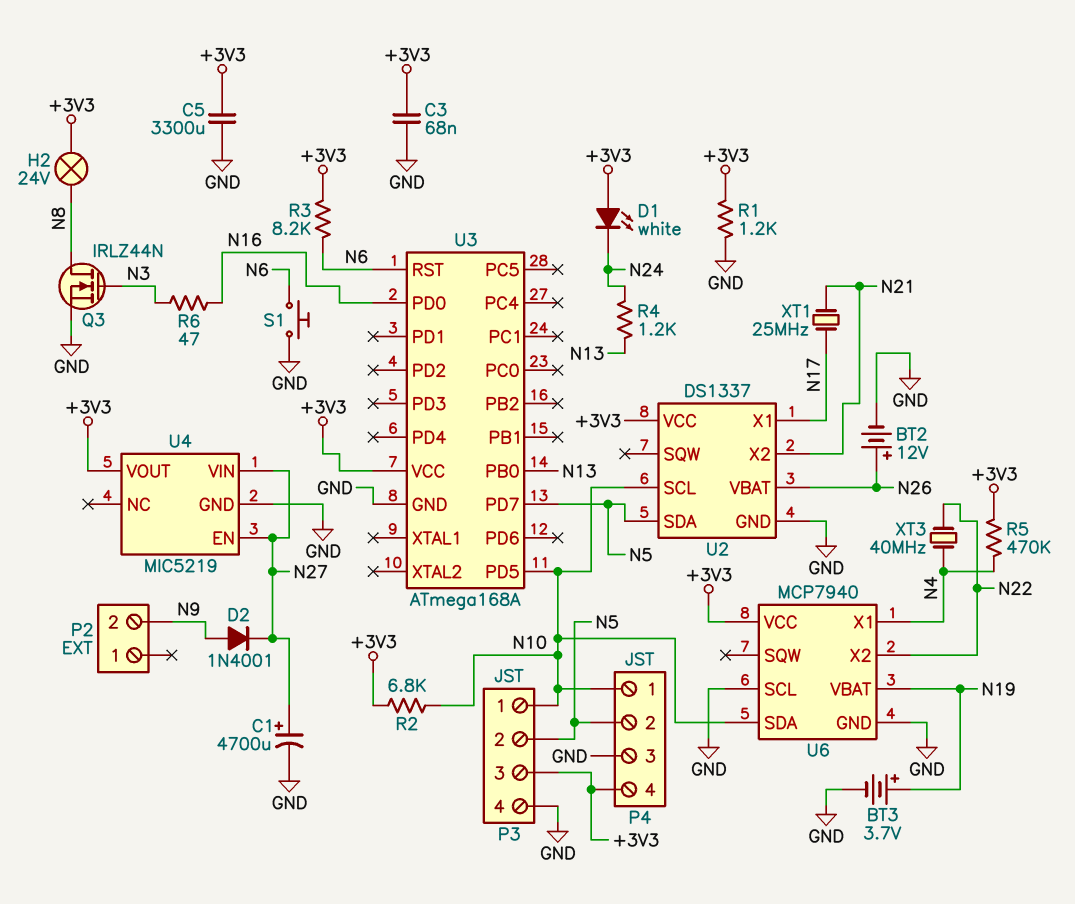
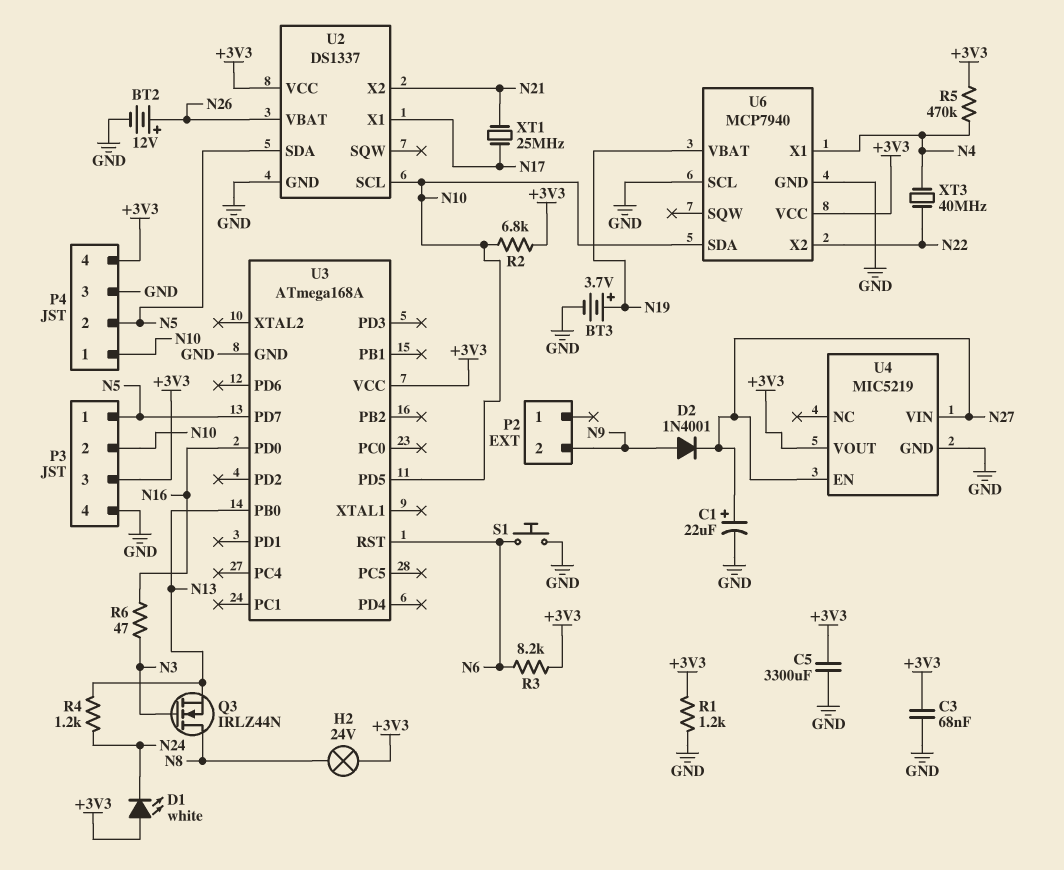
C1: 4700uF (plus N27, minus GND) -> 22uF (plus N27, minus GND)
P3 pin 1: N10 -> N5
P3 pin 2: N5 -> N10
Q3: NMOS IRLZ44N (G N3, D N8, S GND) -> NMOS IRLZ44N (G N3, D N8, S N13)

